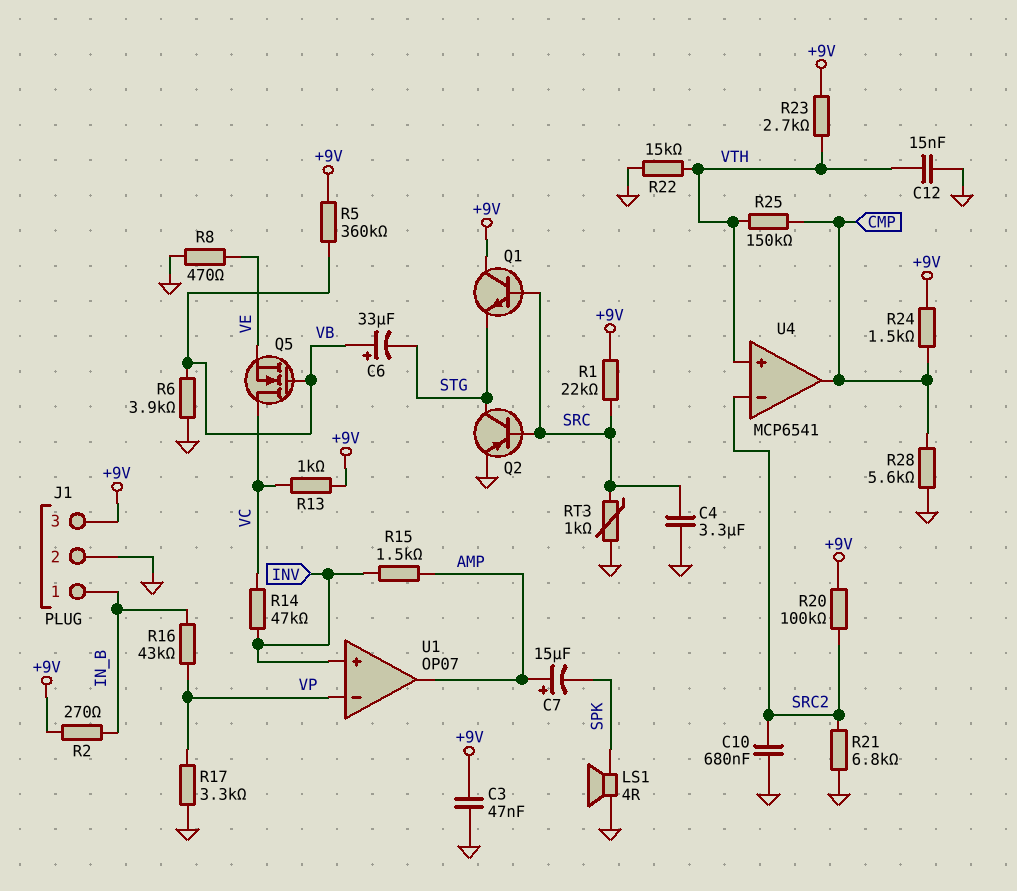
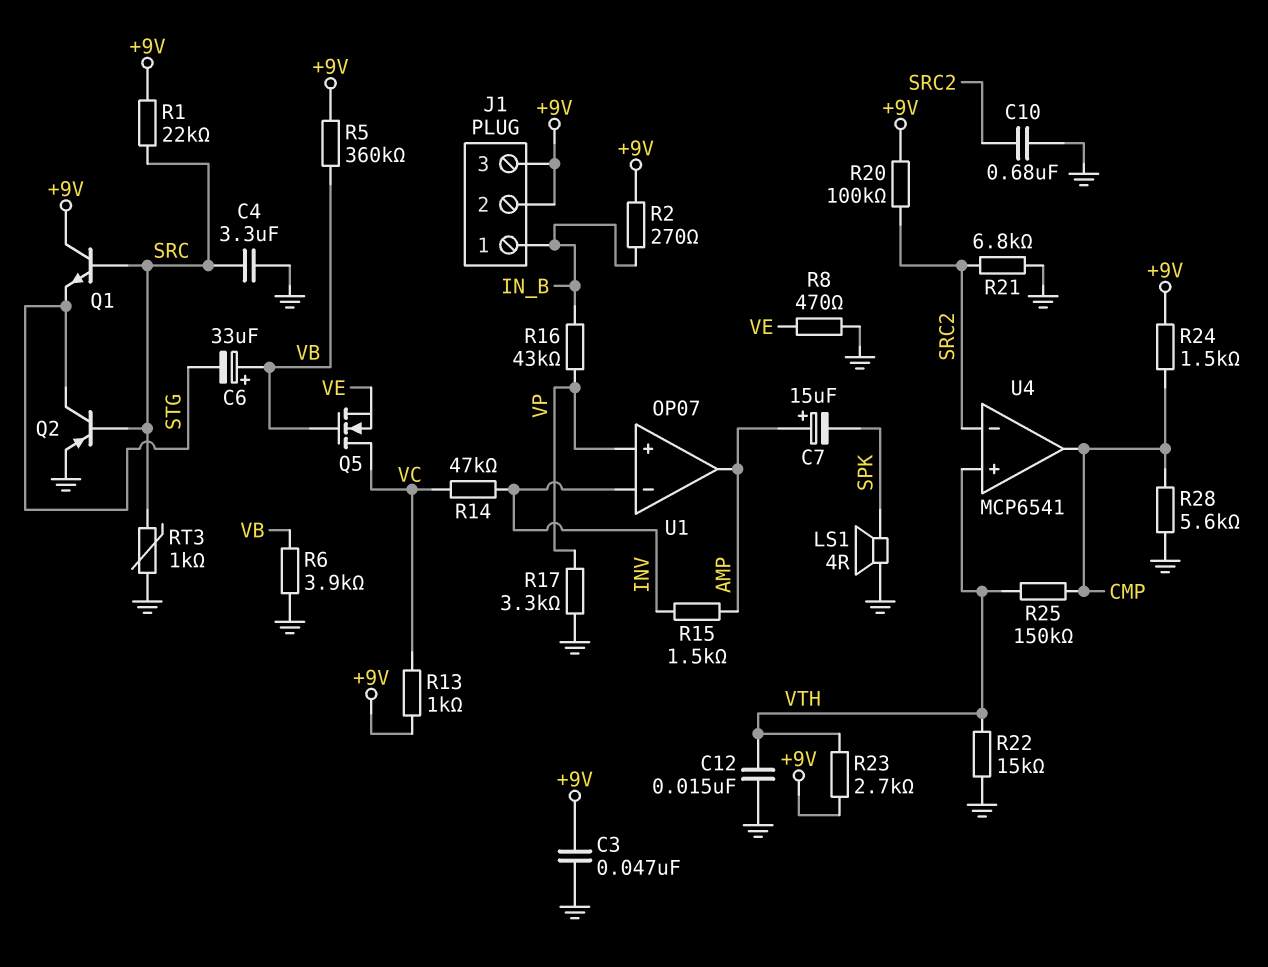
J1 pin 2: GND -> +9V
U1 pin in+: INV -> VP
U1 pin in-: VP -> INV

